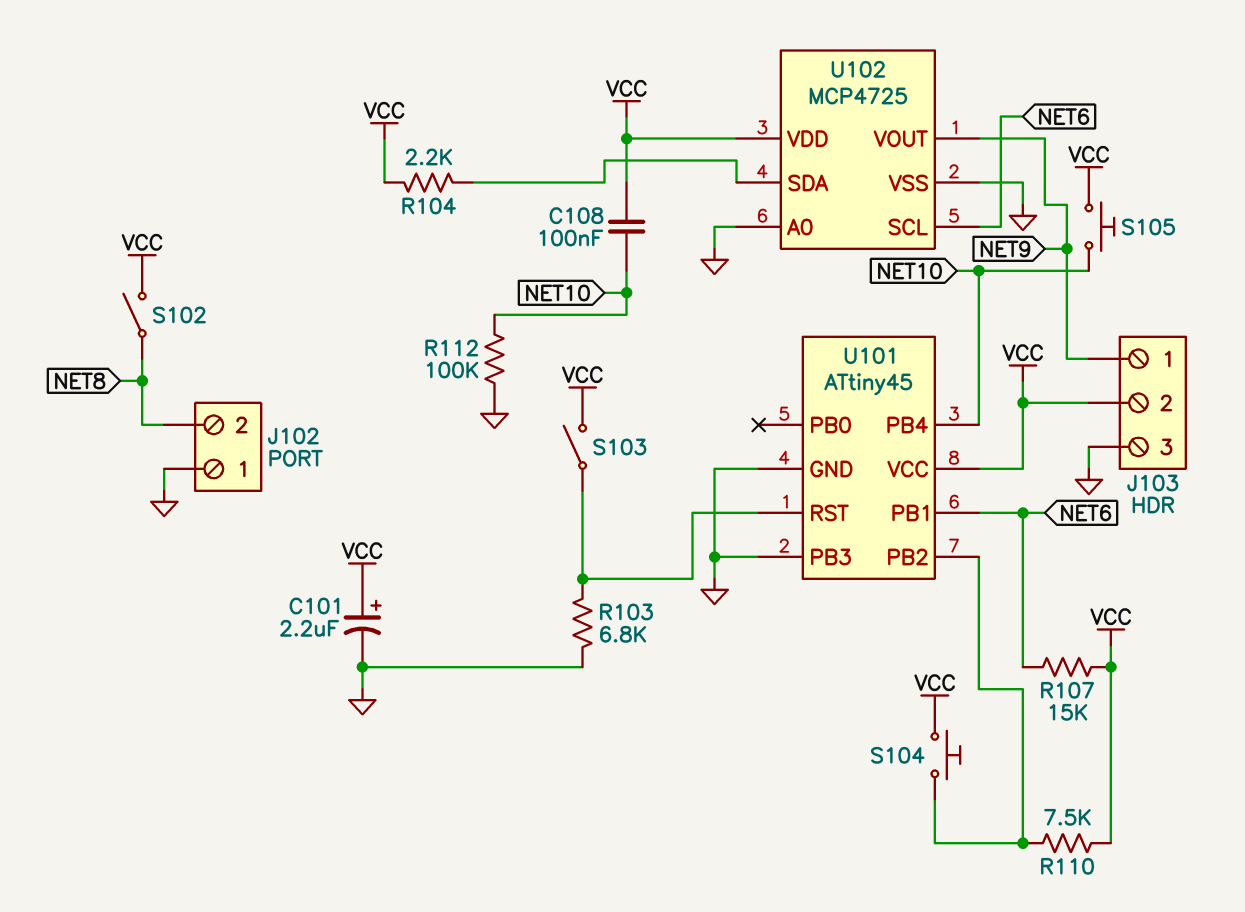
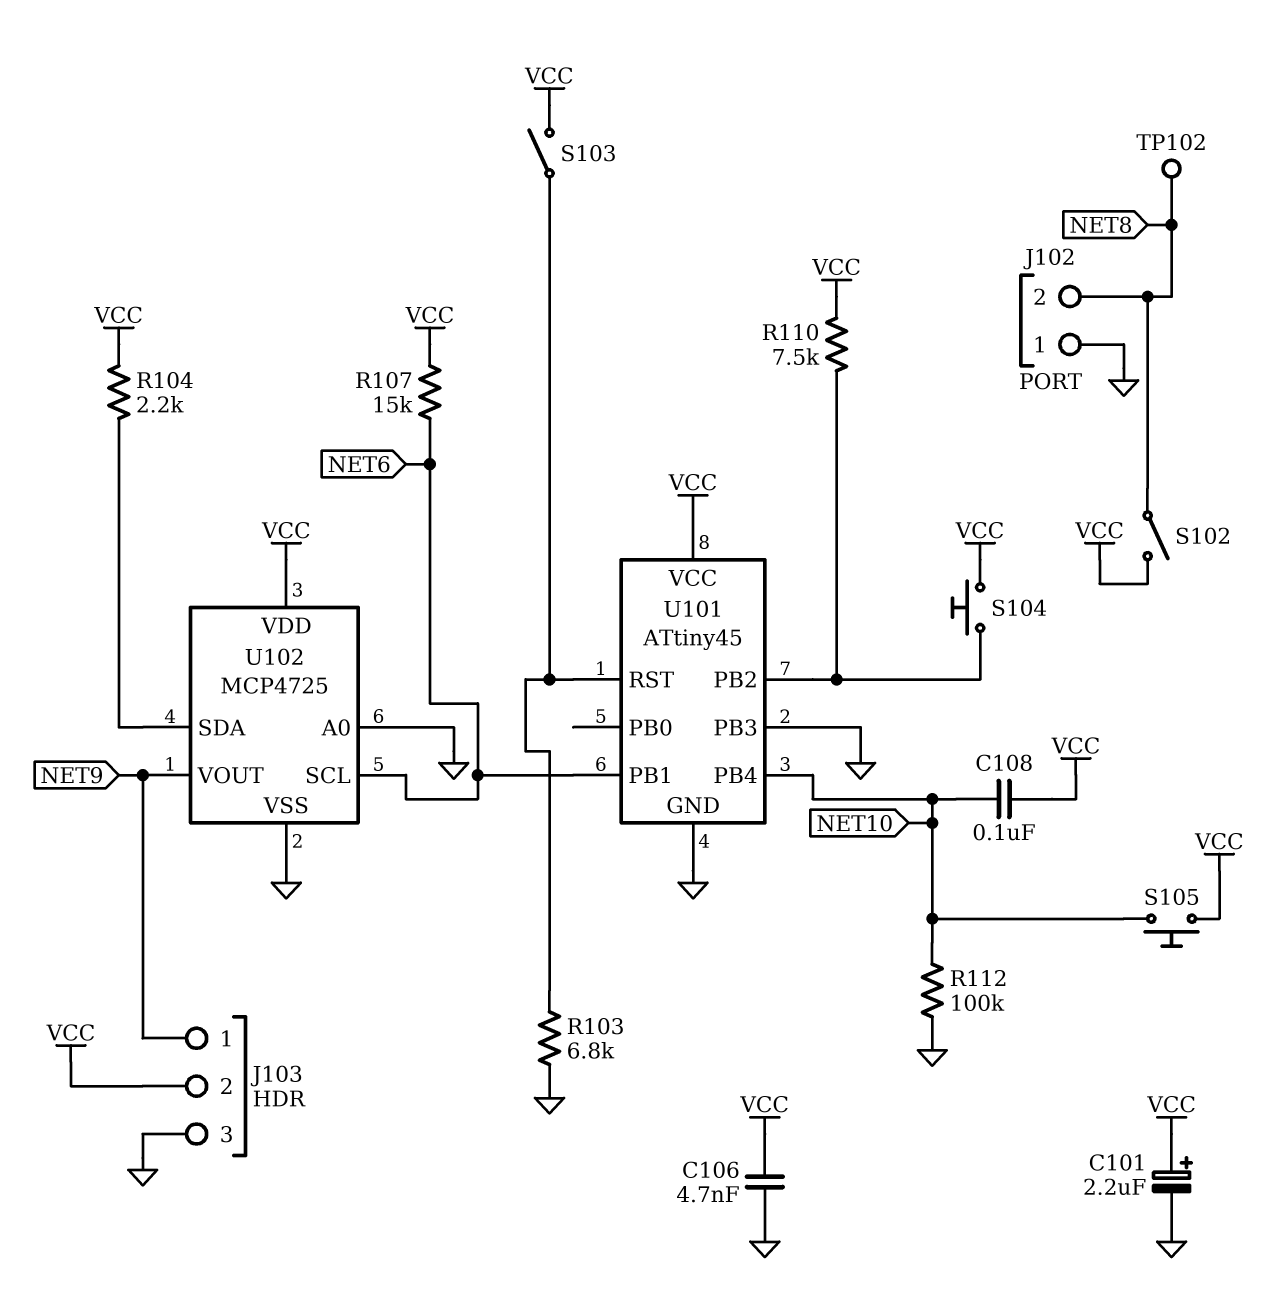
C106: none -> 4.7nF (GND, VCC)
TP102: none -> test point (NET8)

